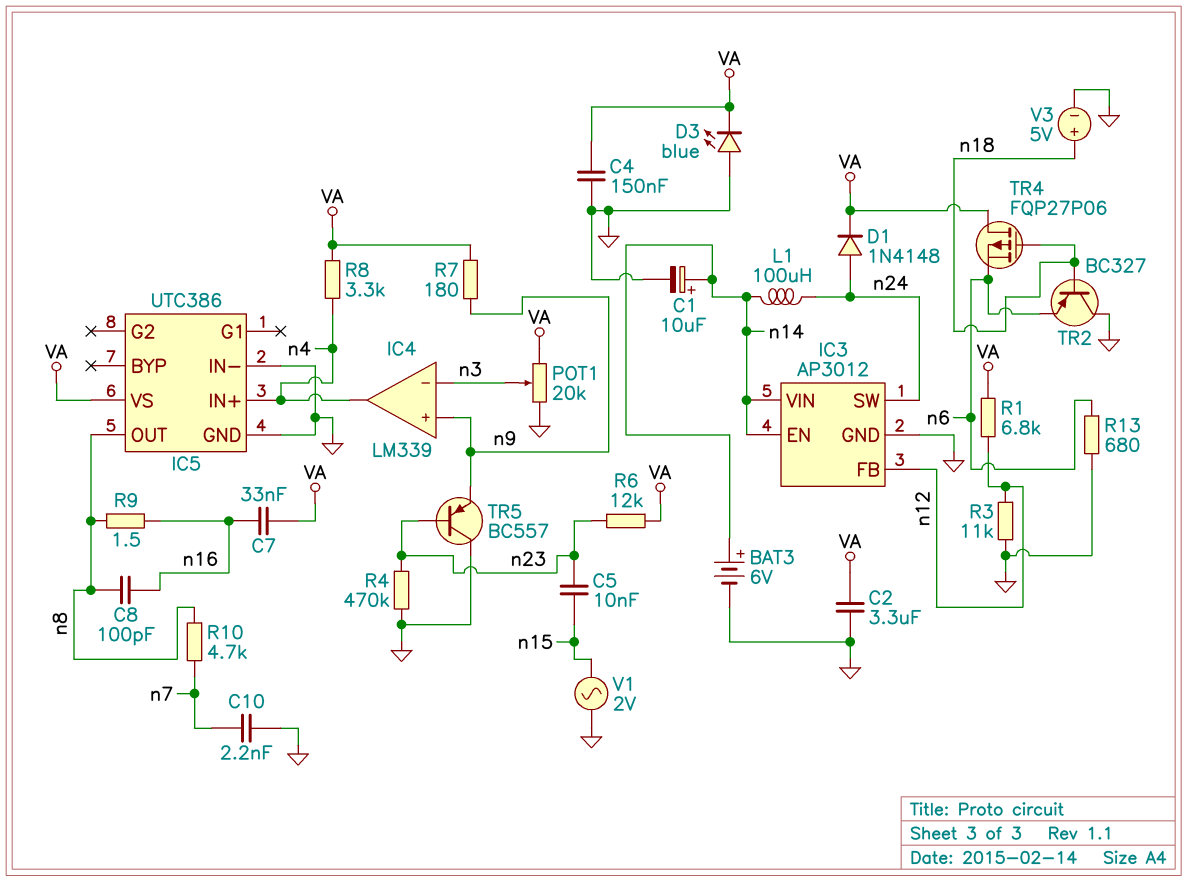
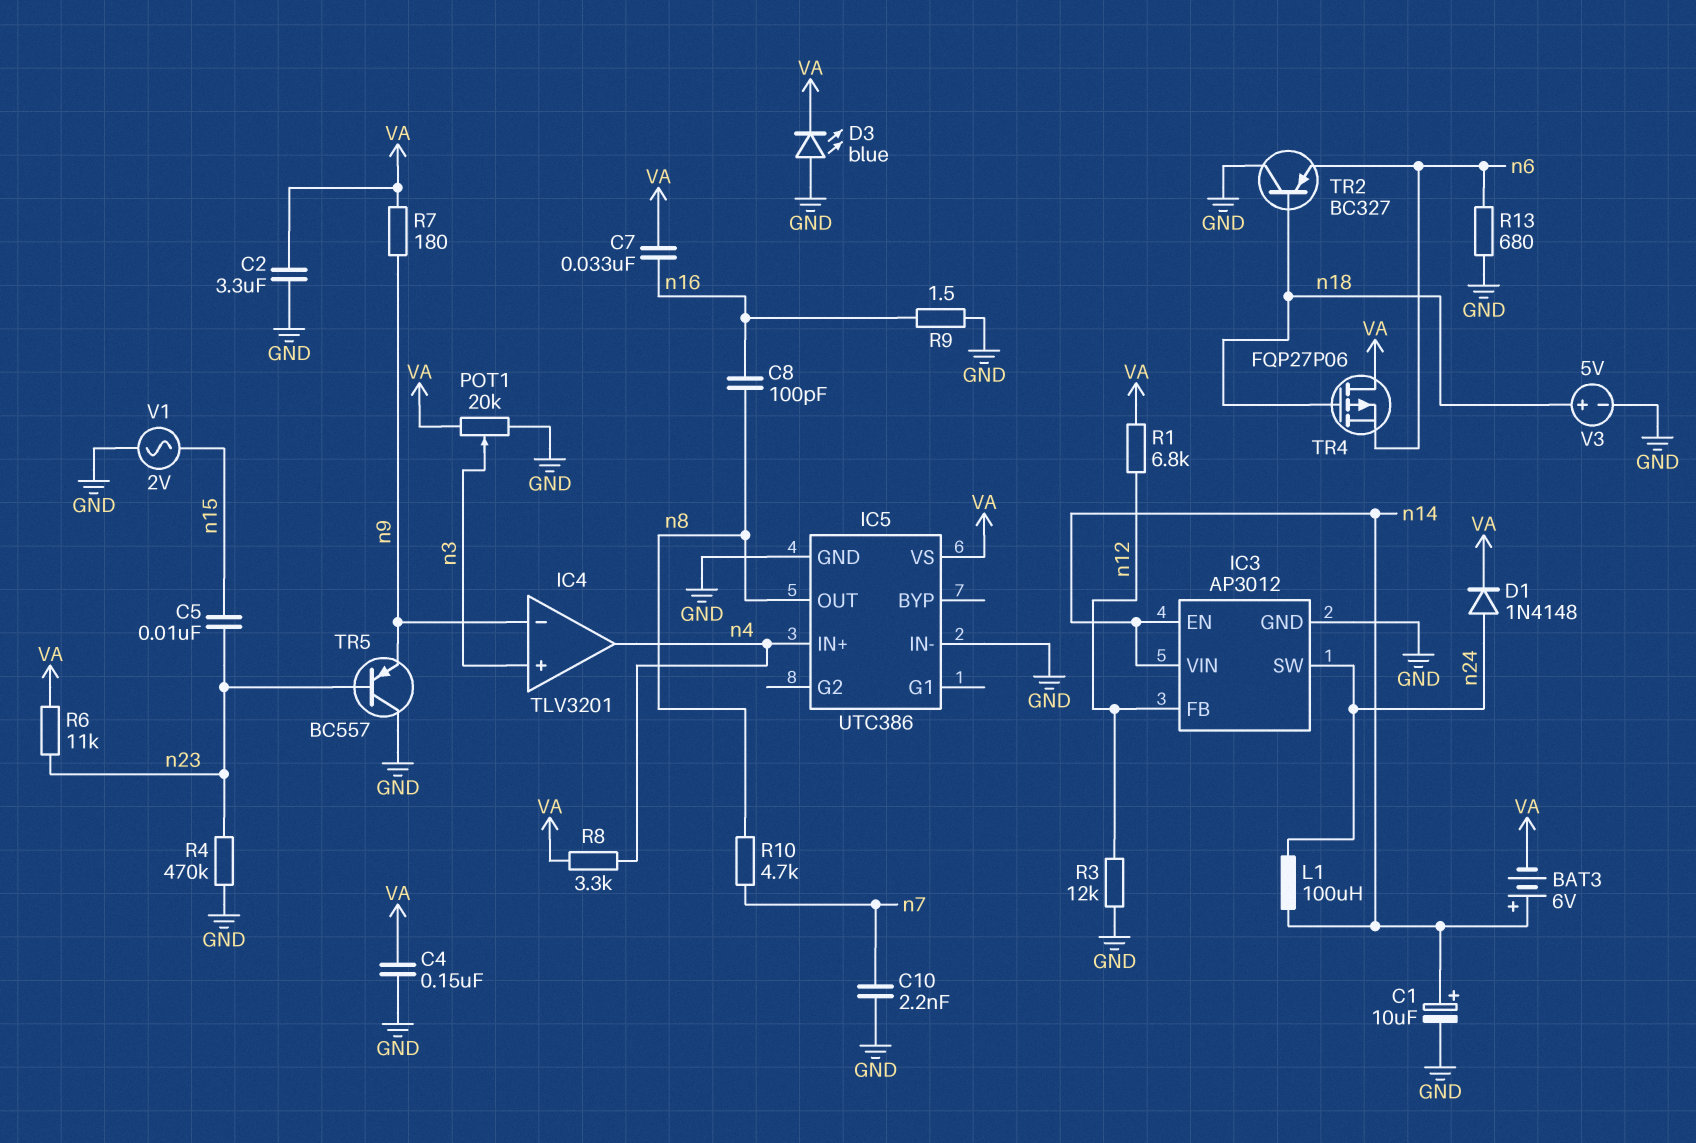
BAT3: 6V (plus n14, minus GND) -> 6V (plus n14, minus VA)
IC4: LM339 -> TLV3201
IC4 pin in+: n9 -> n3
IC4 pin in-: n3 -> n9
R3: 11k (GND, n12) -> 12k (GND, n12)
R6: 12k (VA, n23) -> 11k (VA, n23)
R9: 1.5 (n8, n16) -> 1.5 (GND, n16)

